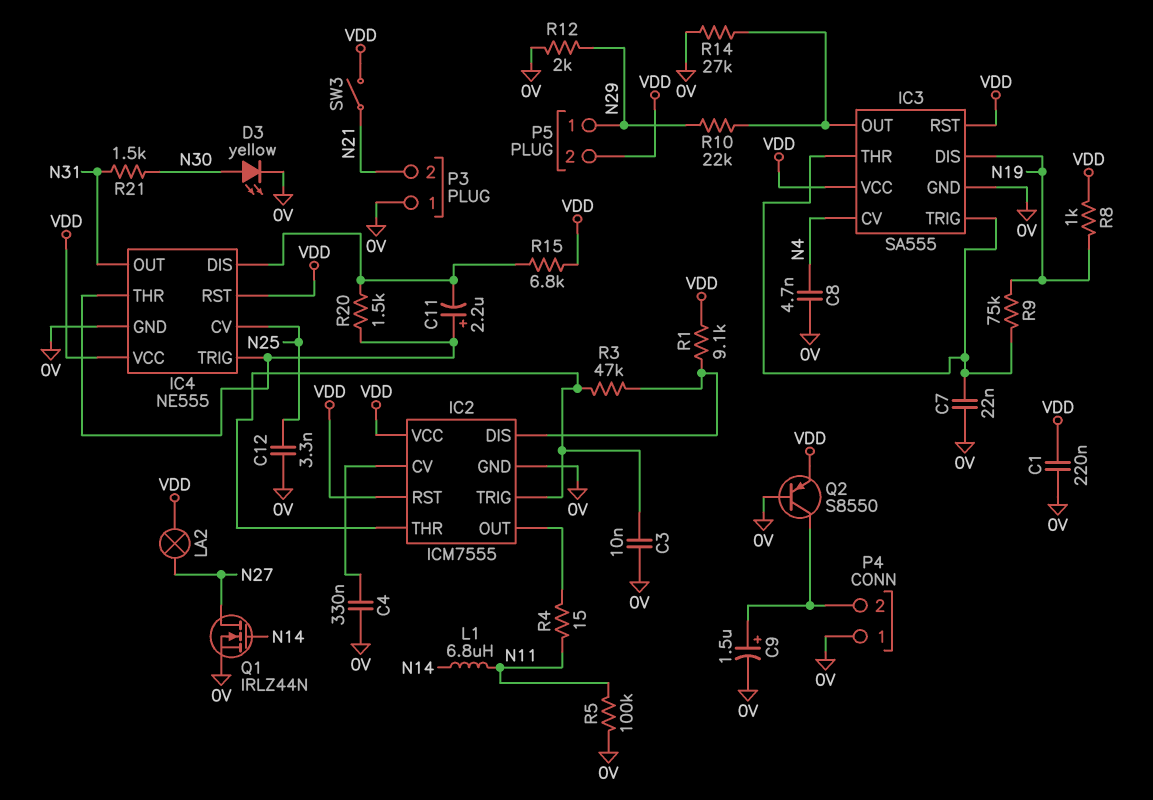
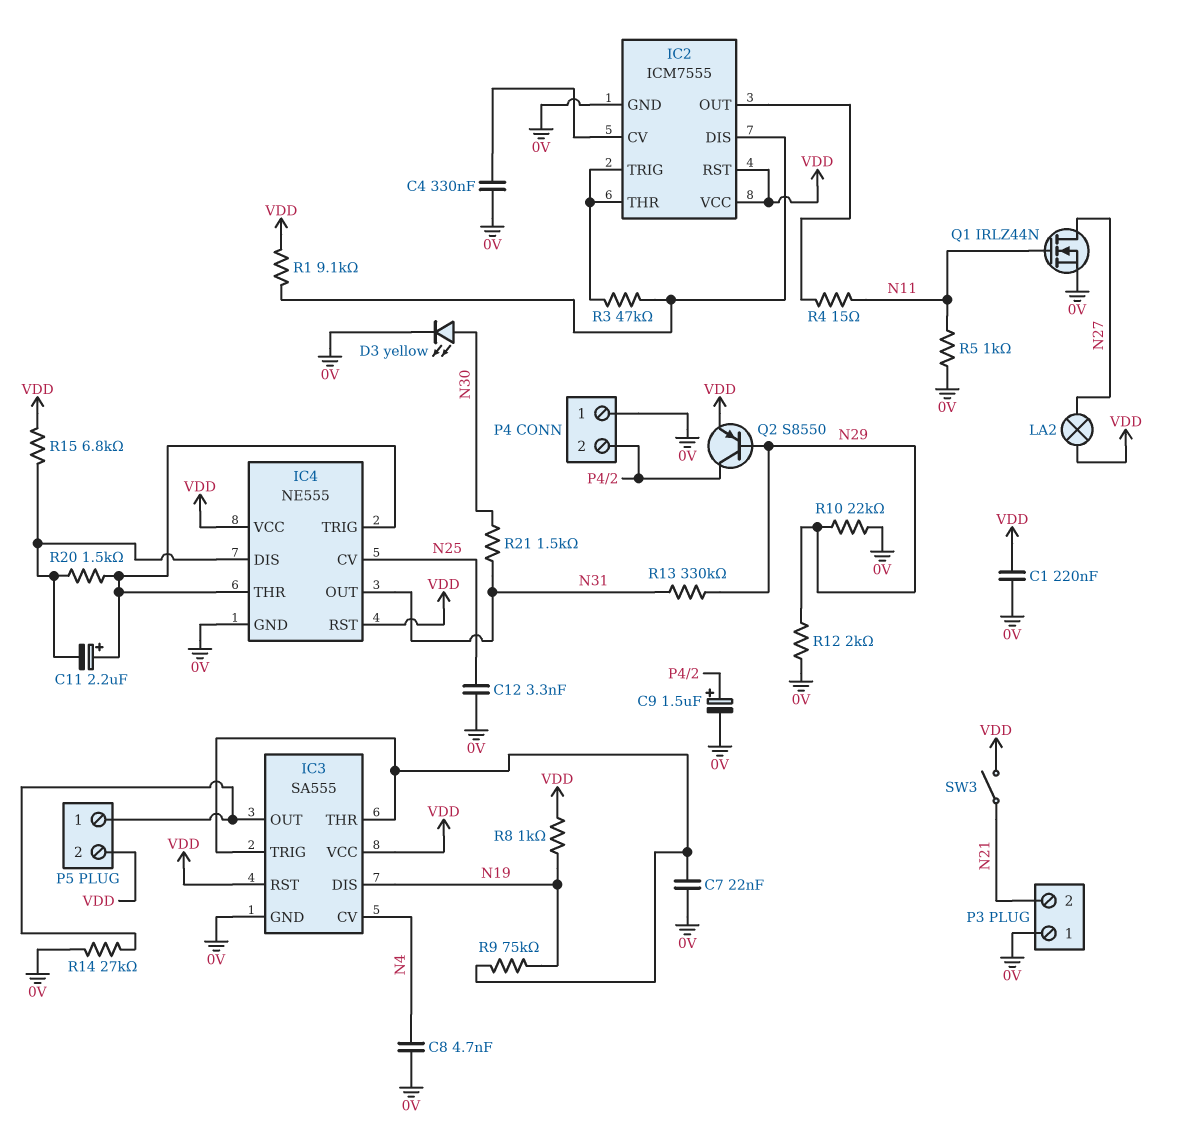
C3: 10nF (0V, IC2/THR) -> none
L1: 6.8uH (N11, N14) -> none
P5 pin 1: N29 -> IC3/OUT
Q1: NMOS IRLZ44N (G N14, D N27, S 0V) -> NMOS IRLZ44N (G N11, D N27, S 0V)
Q2: PNP S8550 (B 0V, C P4/2, E VDD) -> PNP S8550 (B N29, C P4/2, E VDD)
R5: 100k (0V, N11) -> 1k (0V, N11)
R10: 22k (IC3/OUT, N29) -> 22k (0V, N29)
R13: none -> 330k (N29, N31)

